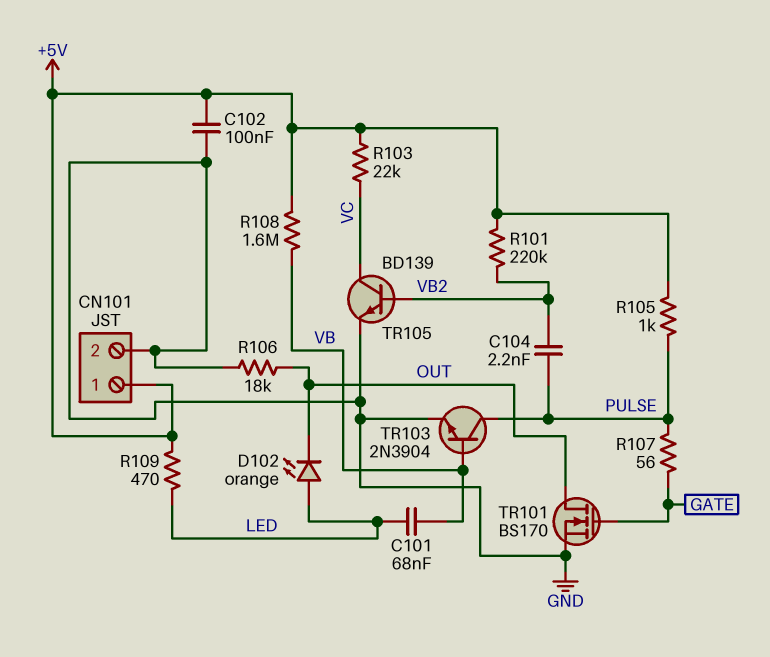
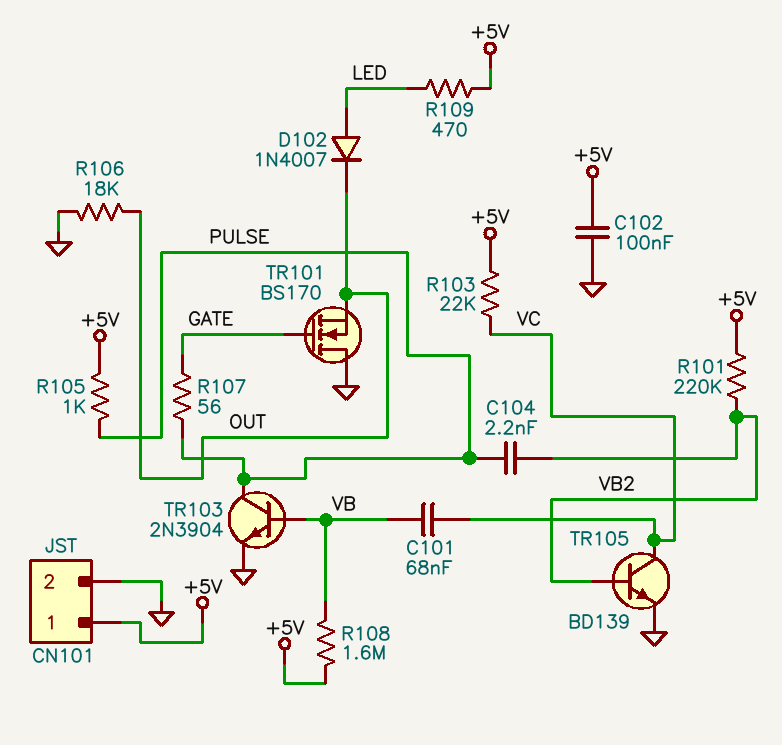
C101: 68nF (LED, VB) -> 68nF (VB, VC)
D102: LED orange (A LED, K OUT) -> diode 1N4007 (A LED, K OUT)
TR101: NMOS BS170 (G GATE, D OUT, S GND) -> NMOS BS170 (G GATE, D GND, S OUT)

